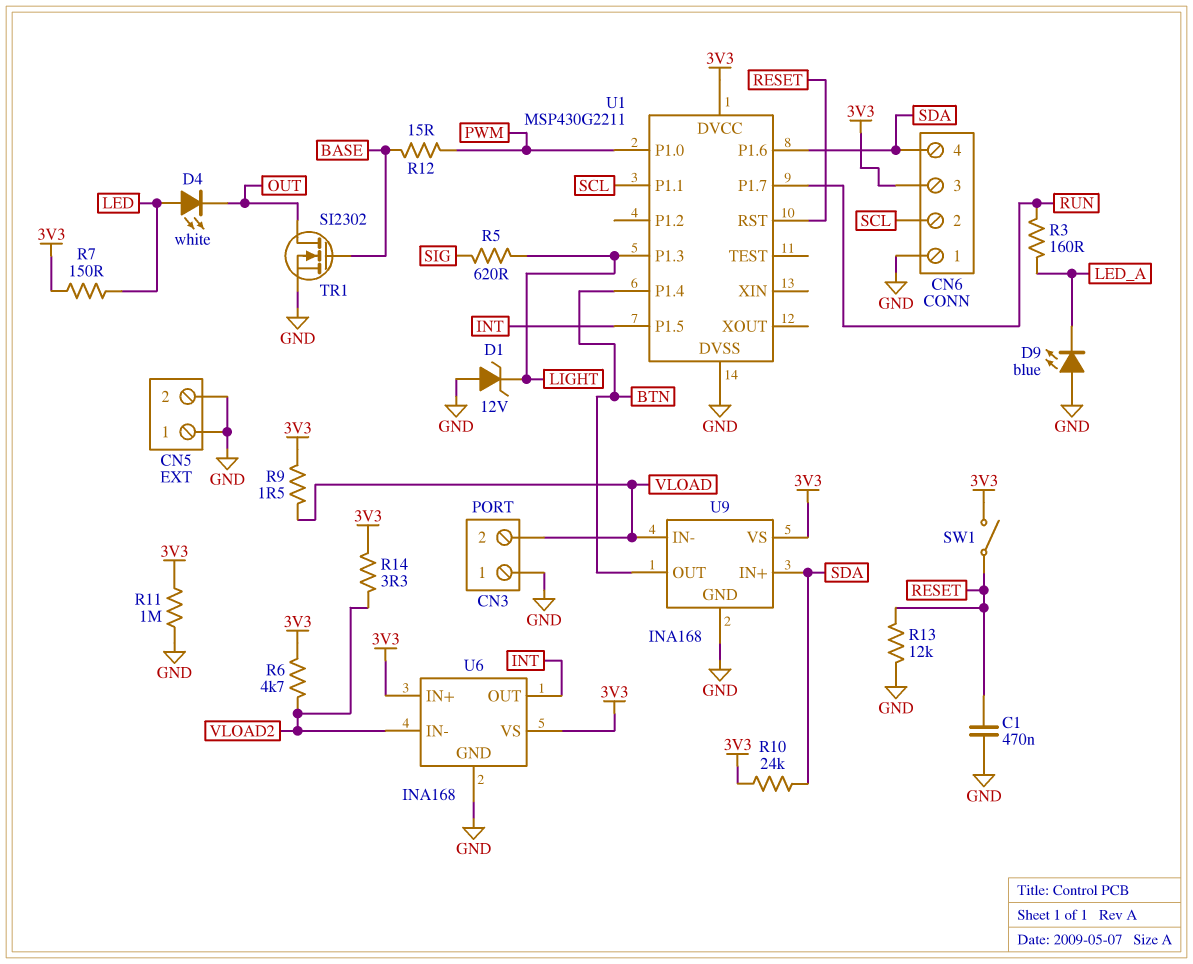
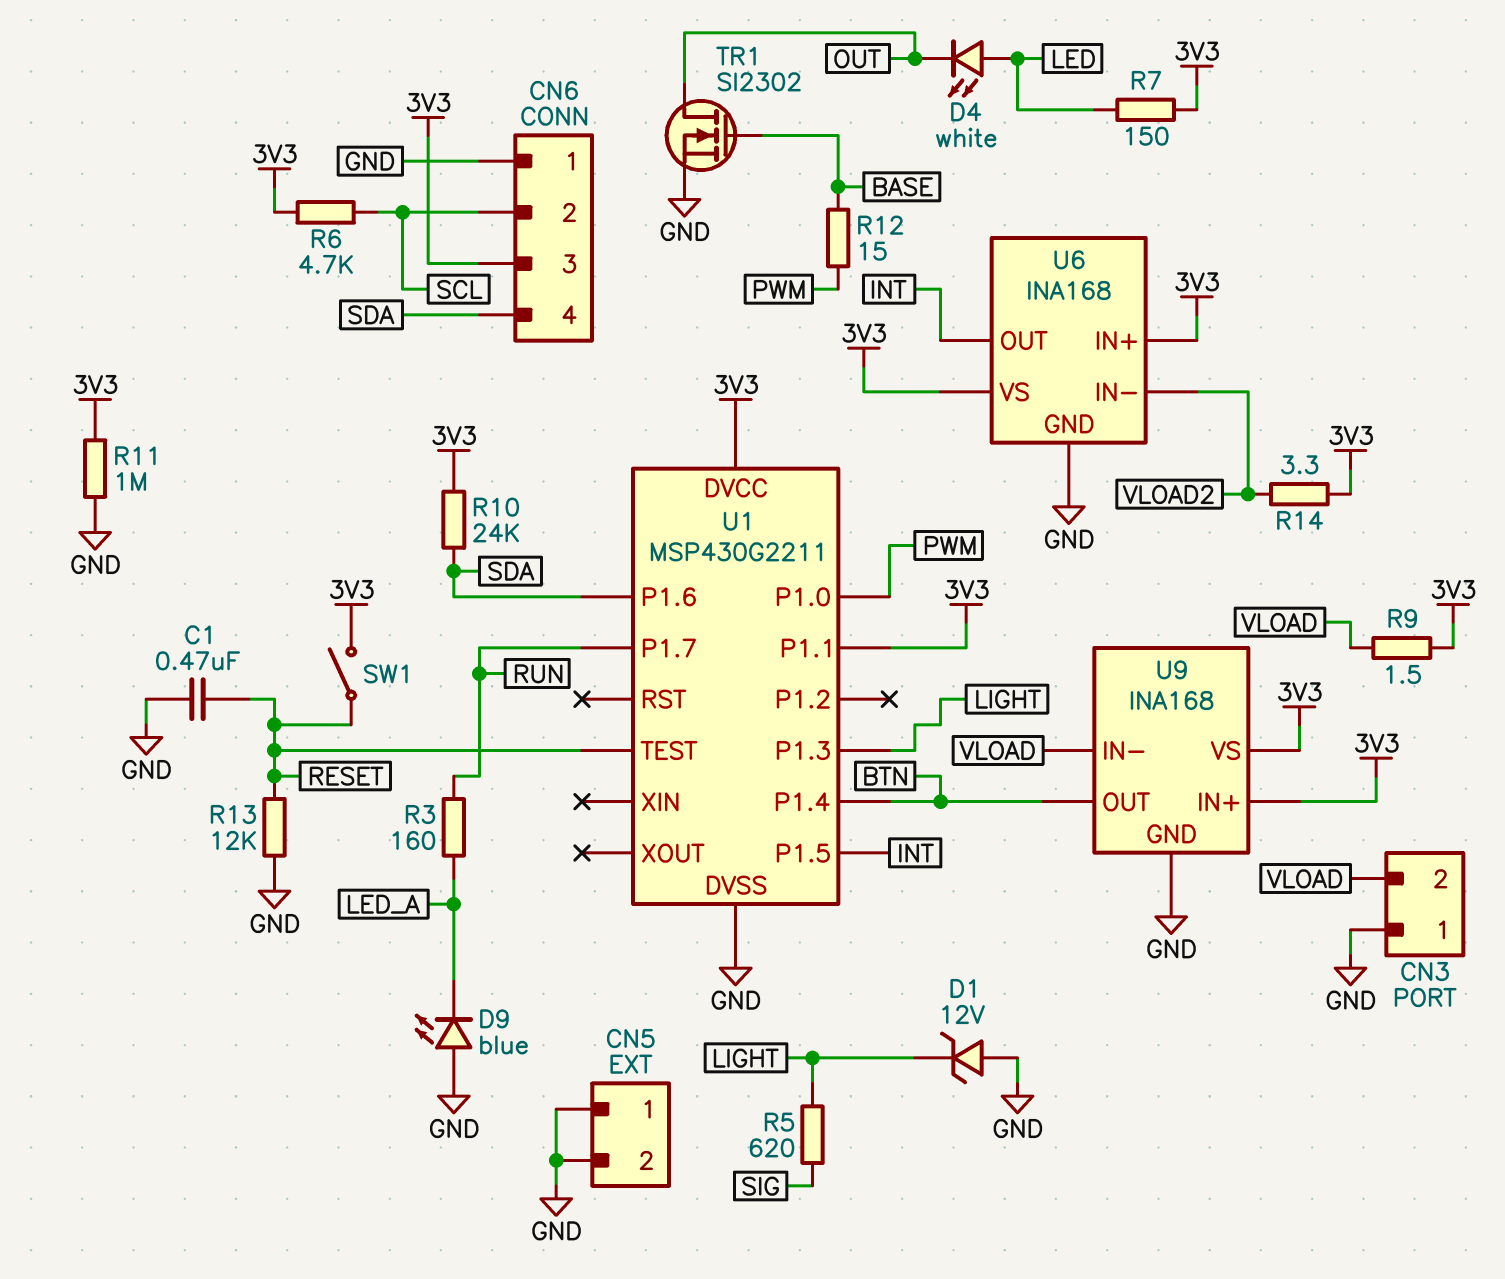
R6: 4.7k (3V3, VLOAD2) -> 4.7k (3V3, SCL)
U1 pin P1.1: SCL -> 3V3
U1 pin RST: RESET -> none
U1 pin TEST: none -> RESET
U9 pin IN+: SDA -> 3V3

